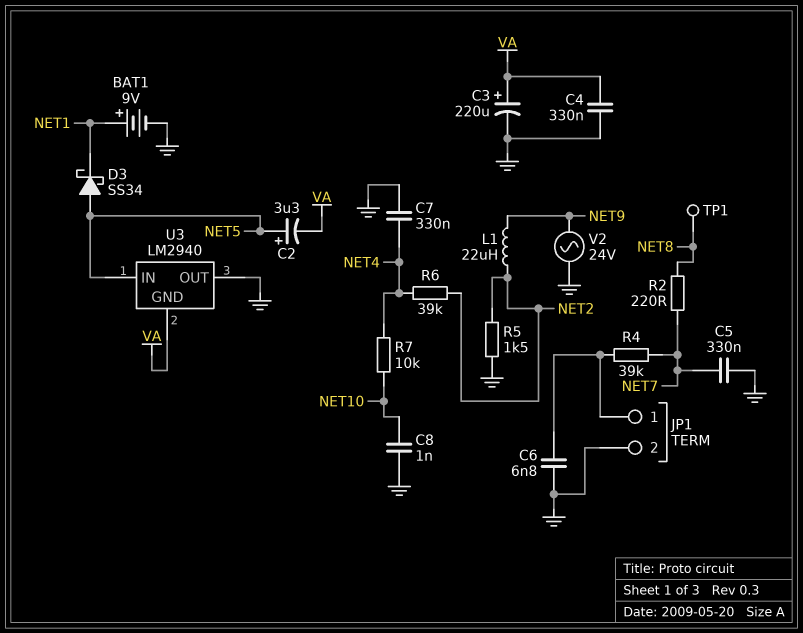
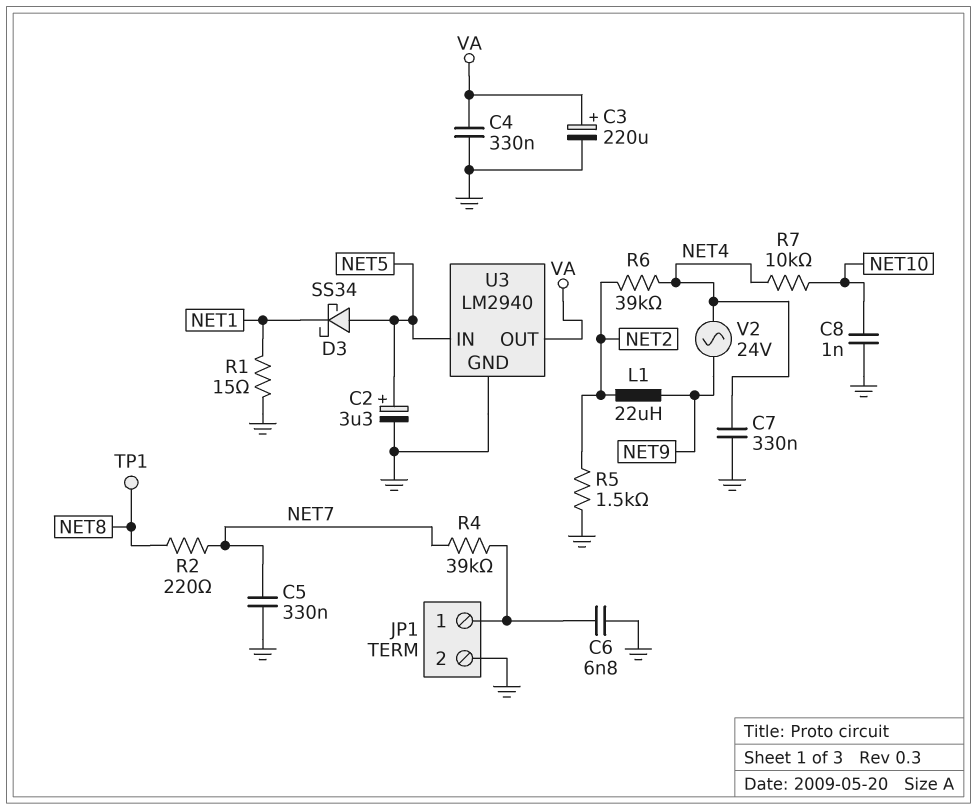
BAT1: 9V (plus NET1, minus GND) -> none
C2: 3.3uF (plus NET5, minus VA) -> 3.3uF (plus NET5, minus GND)
R1: none -> 15 (GND, NET1)
U3 pin GND: VA -> GND
U3 pin OUT: GND -> VA
V2: AC 24V (GND, NET9) -> AC 24V (NET4, NET9)

